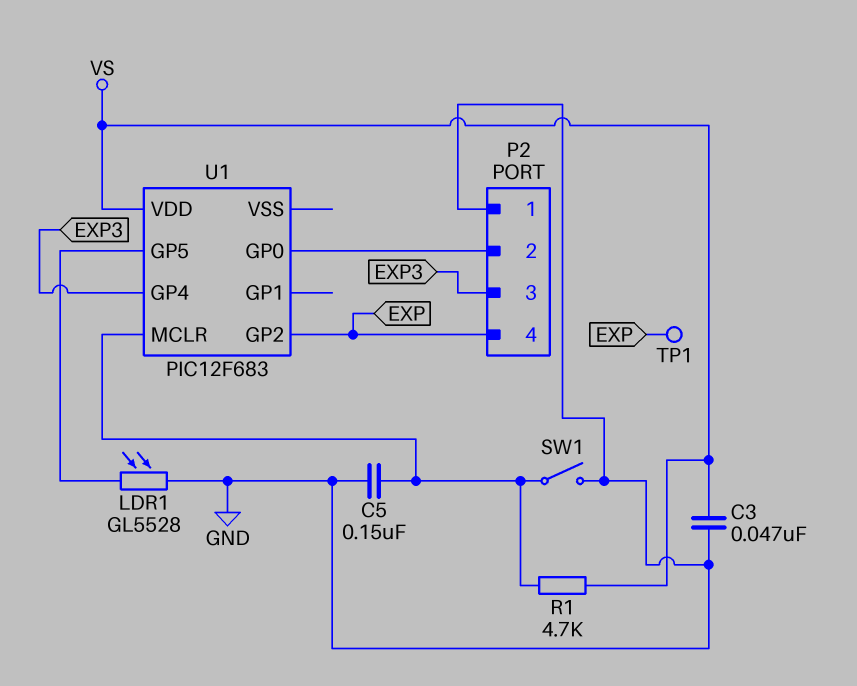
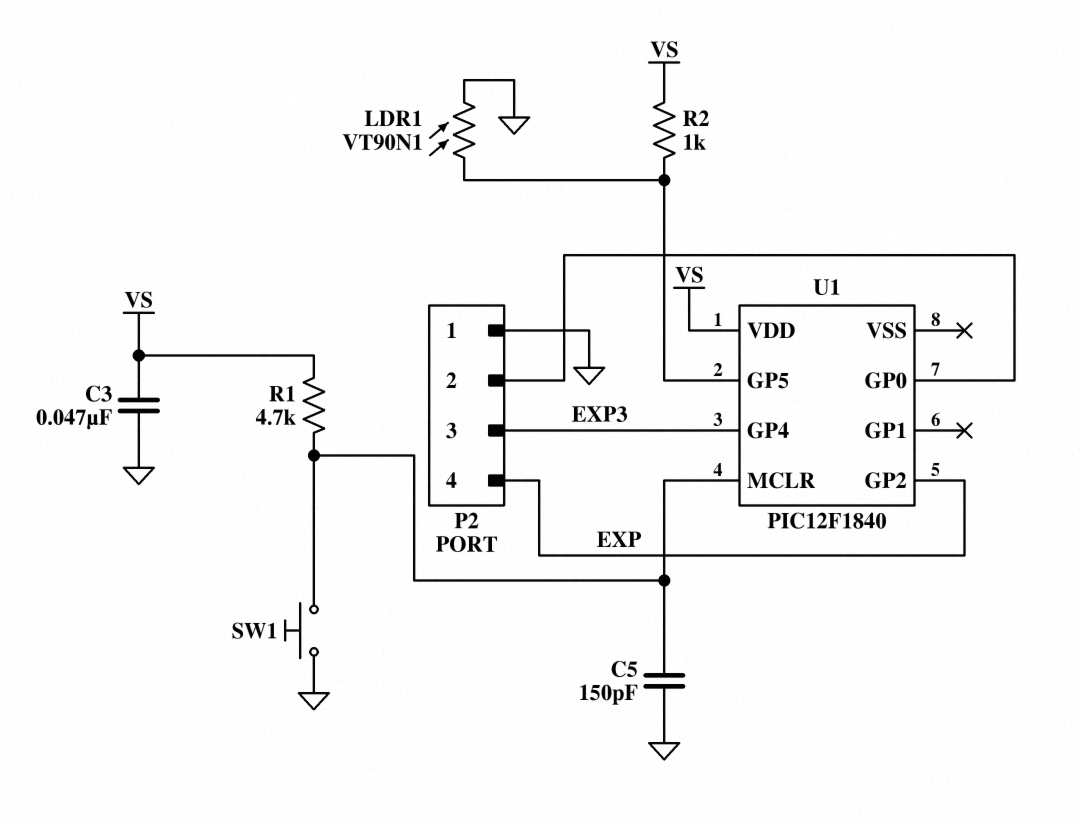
C5: 150nF (GND, U1/MCLR) -> 150pF (GND, U1/MCLR)
LDR1: GL5528 (GND, U1/GP5) -> VT90N1 (GND, U1/GP5)
R2: none -> 1k (U1/GP5, VS)
SW1: switch (GND, U1/MCLR) -> button (GND, U1/MCLR)
TP1: test point (EXP) -> none
U1: PIC12F683 -> PIC12F1840

